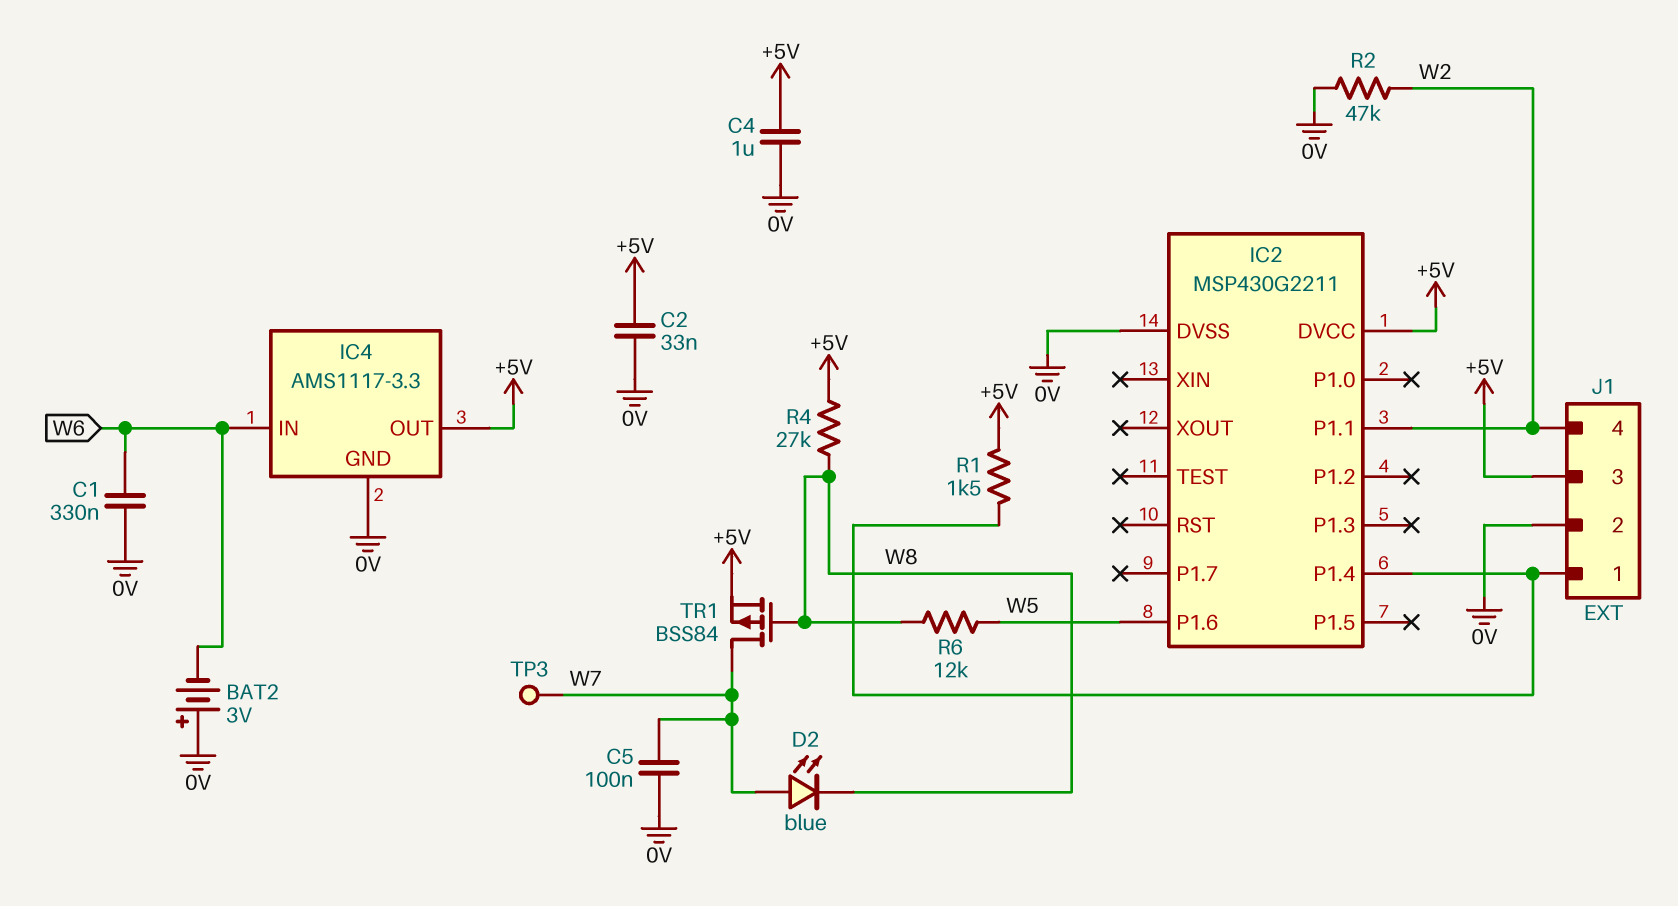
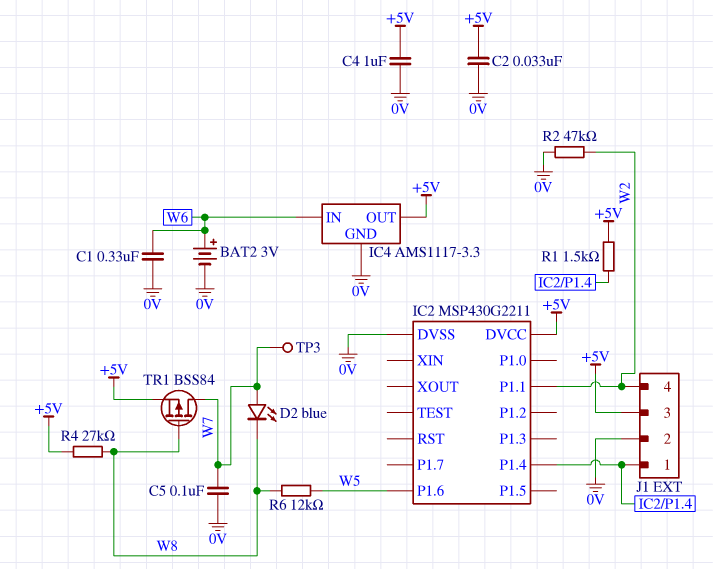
BAT2: 3V (plus 0V, minus W6) -> 3V (plus W6, minus 0V)

